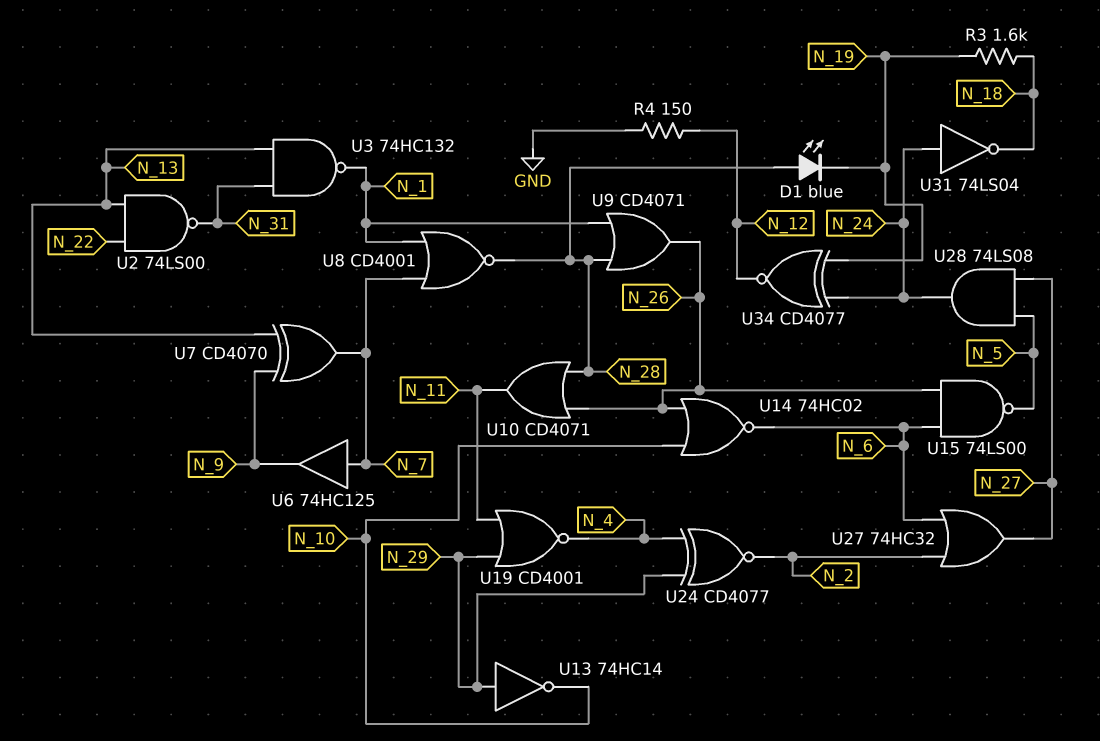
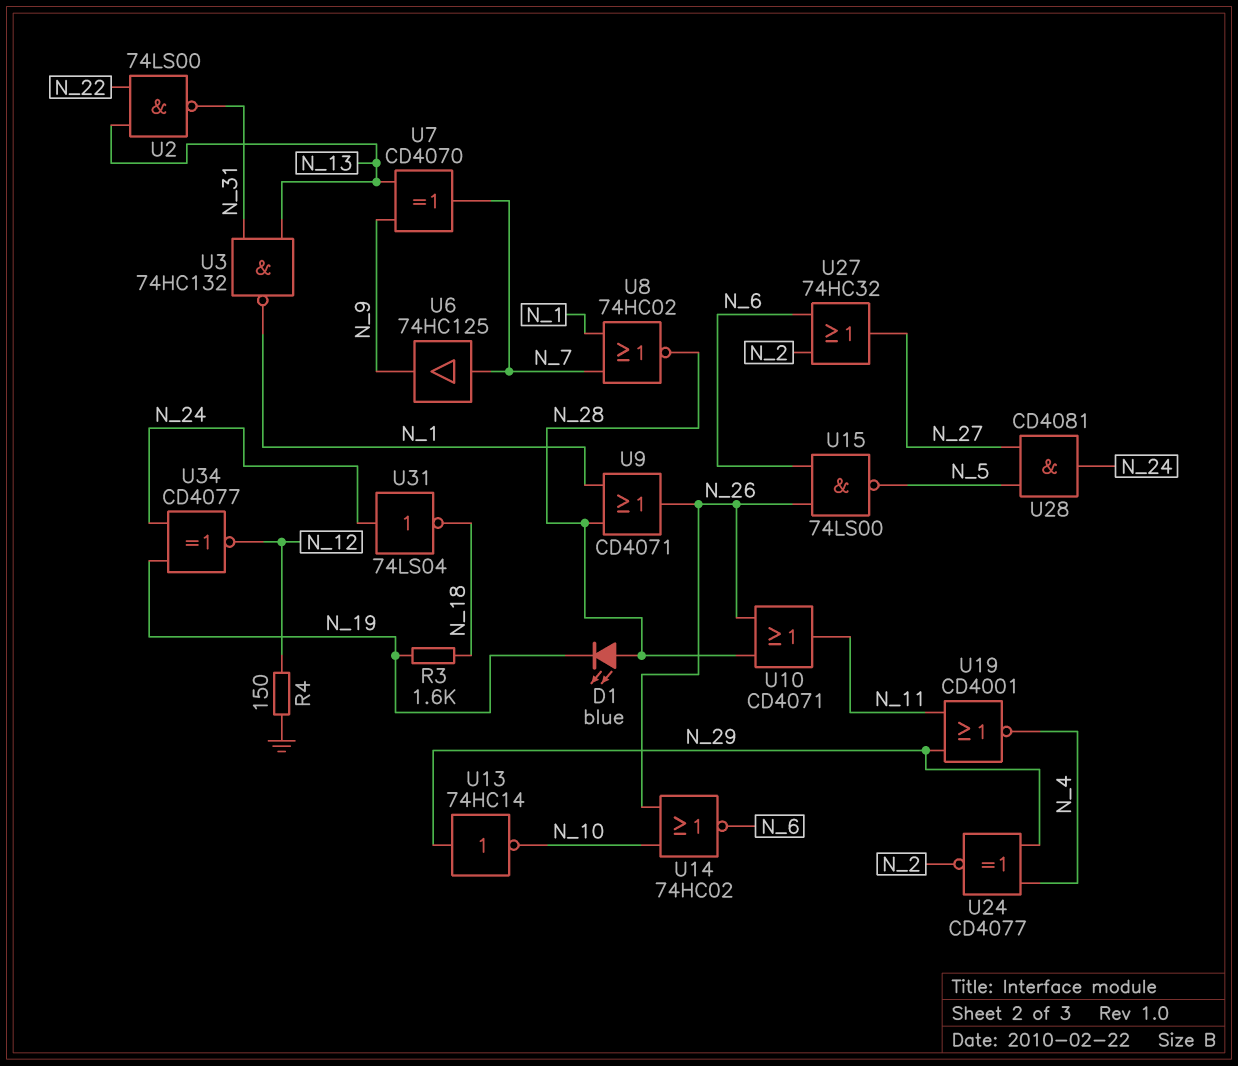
U8: NOR CD4001 (in N_1, in N_7, out N_28) -> NOR 74HC02 (in N_1, in N_7, out N_28)
U28: AND 74LS08 (in N_5, in N_27, out N_24) -> AND CD4081 (in N_5, in N_27, out N_24)

